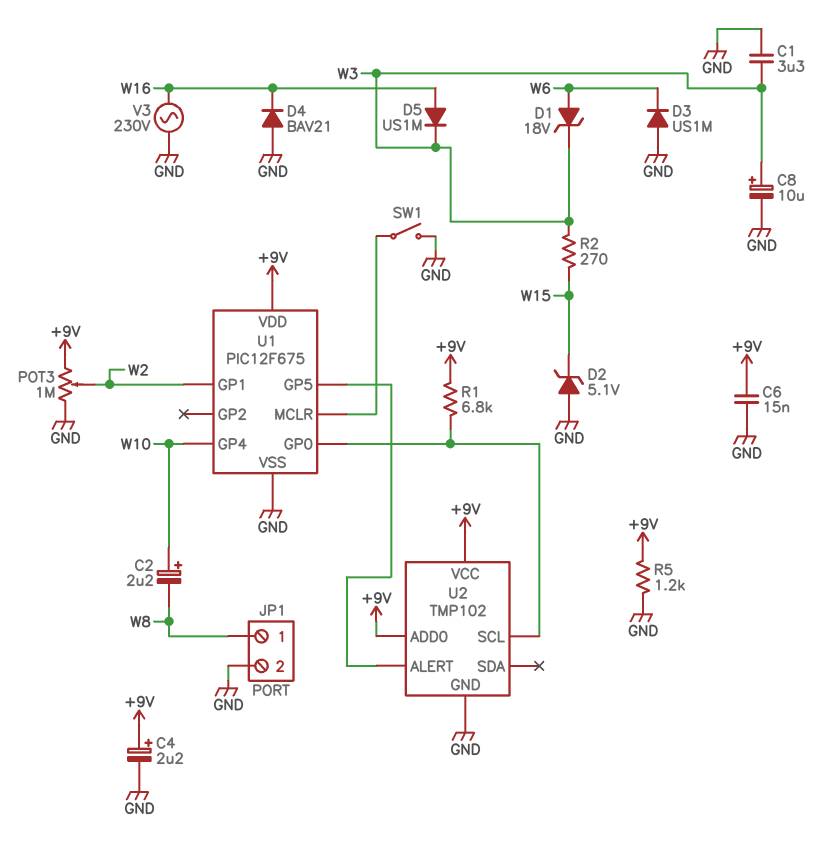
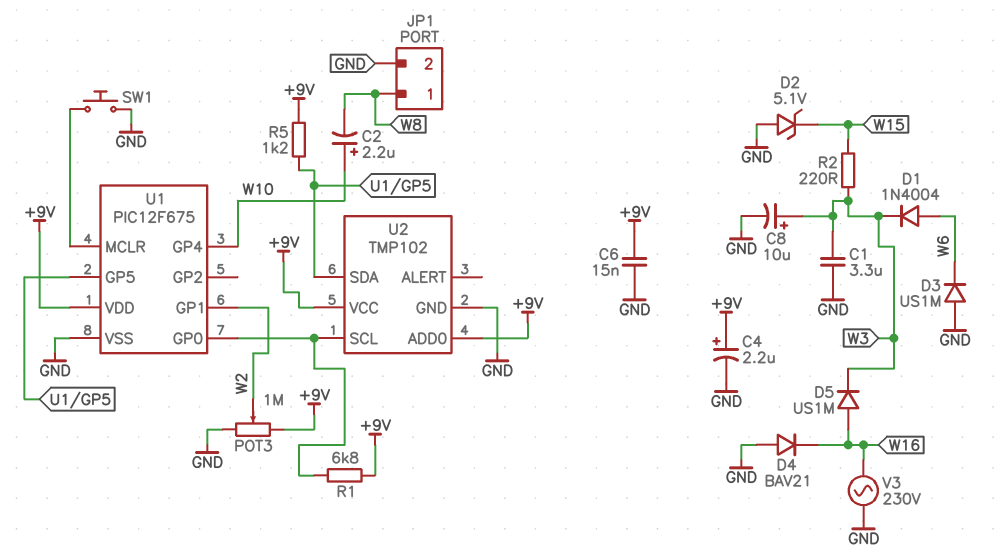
D1: zener 18V (A W6, K W3) -> diode 1N4004 (A W6, K W3)
R2: 270 (W3, W15) -> 220 (W3, W15)
R5: 1.2k (+9V, GND) -> 1.2k (+9V, U1/GP5)
SW1: switch (GND, U1/MCLR) -> button (GND, U1/MCLR)
U2 pin ALERT: U1/GP5 -> none
U2 pin SDA: none -> U1/GP5

